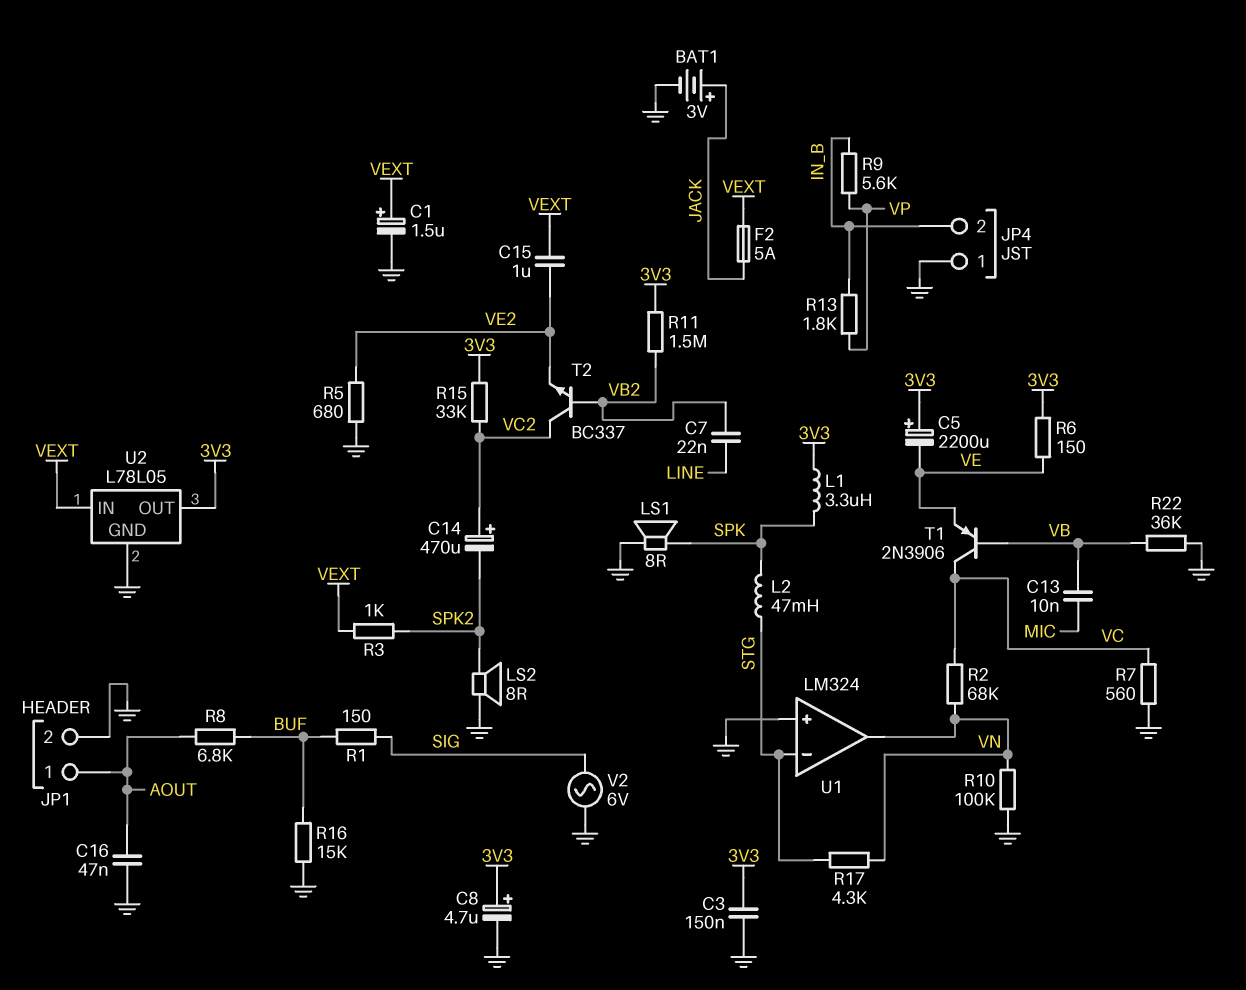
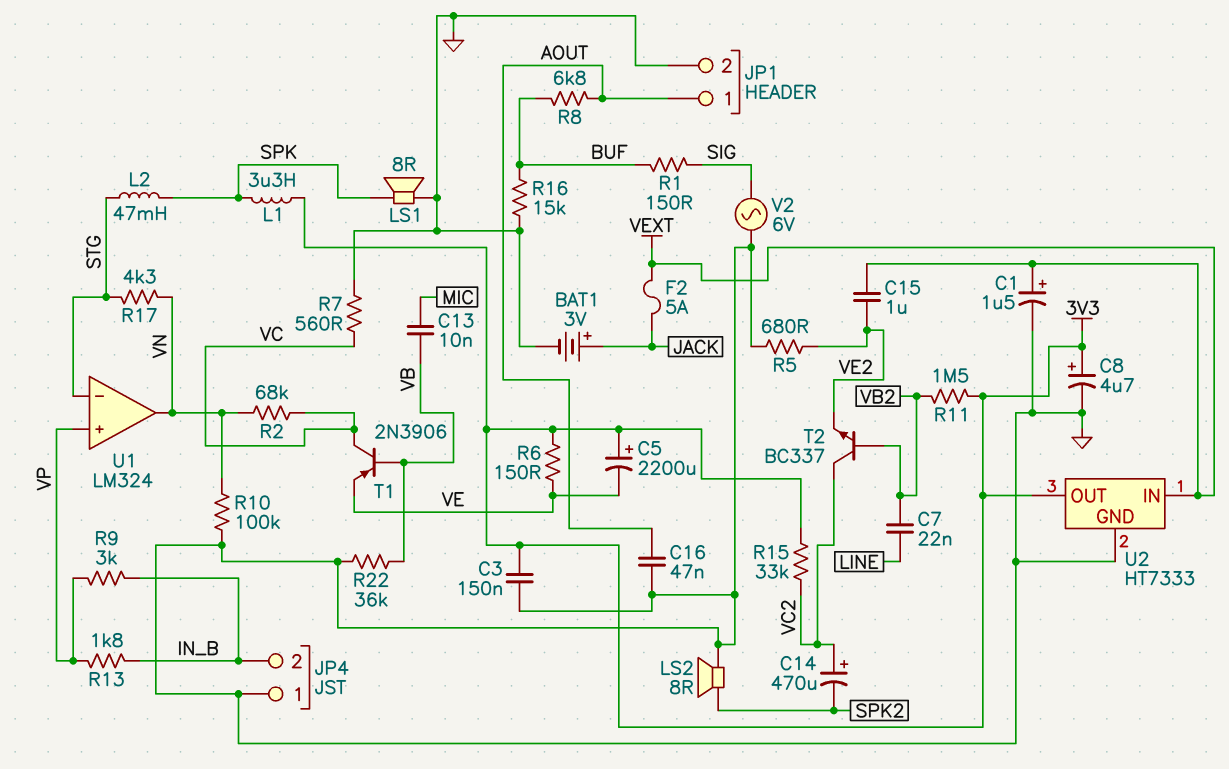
R3: 1k (SPK2, VEXT) -> none
R9: 5.6k (IN_B, VP) -> 3k (IN_B, VP)
U1 pin in+: GND -> VP
U2: L78L05 -> HT7333

